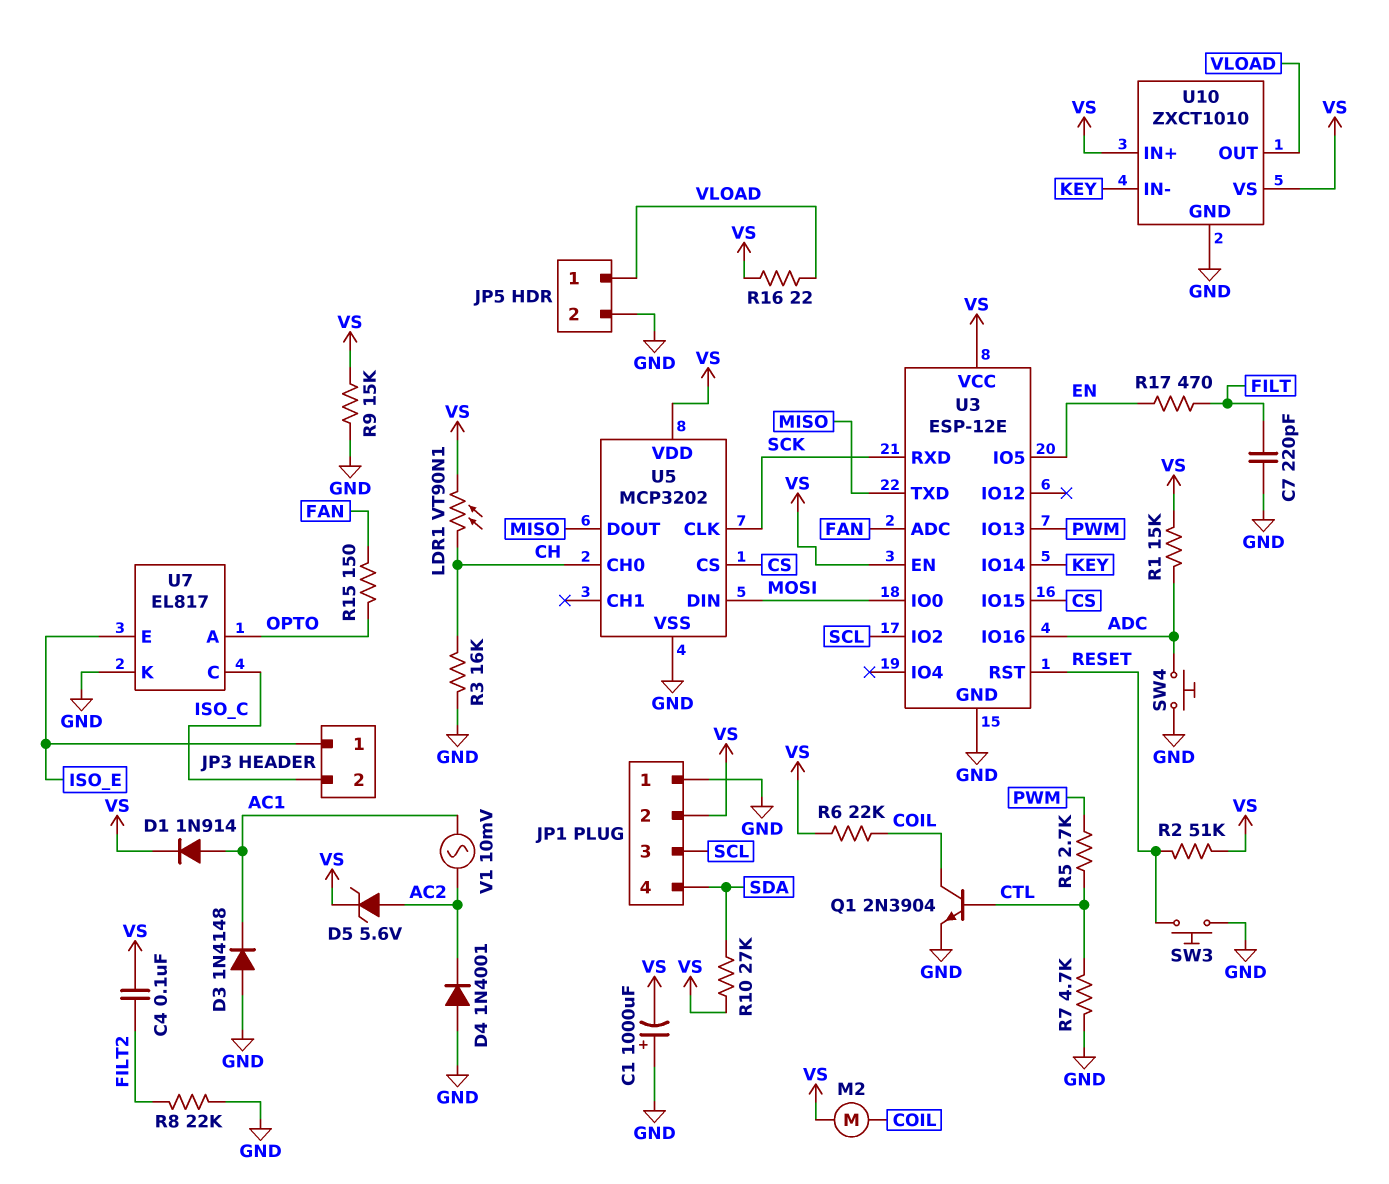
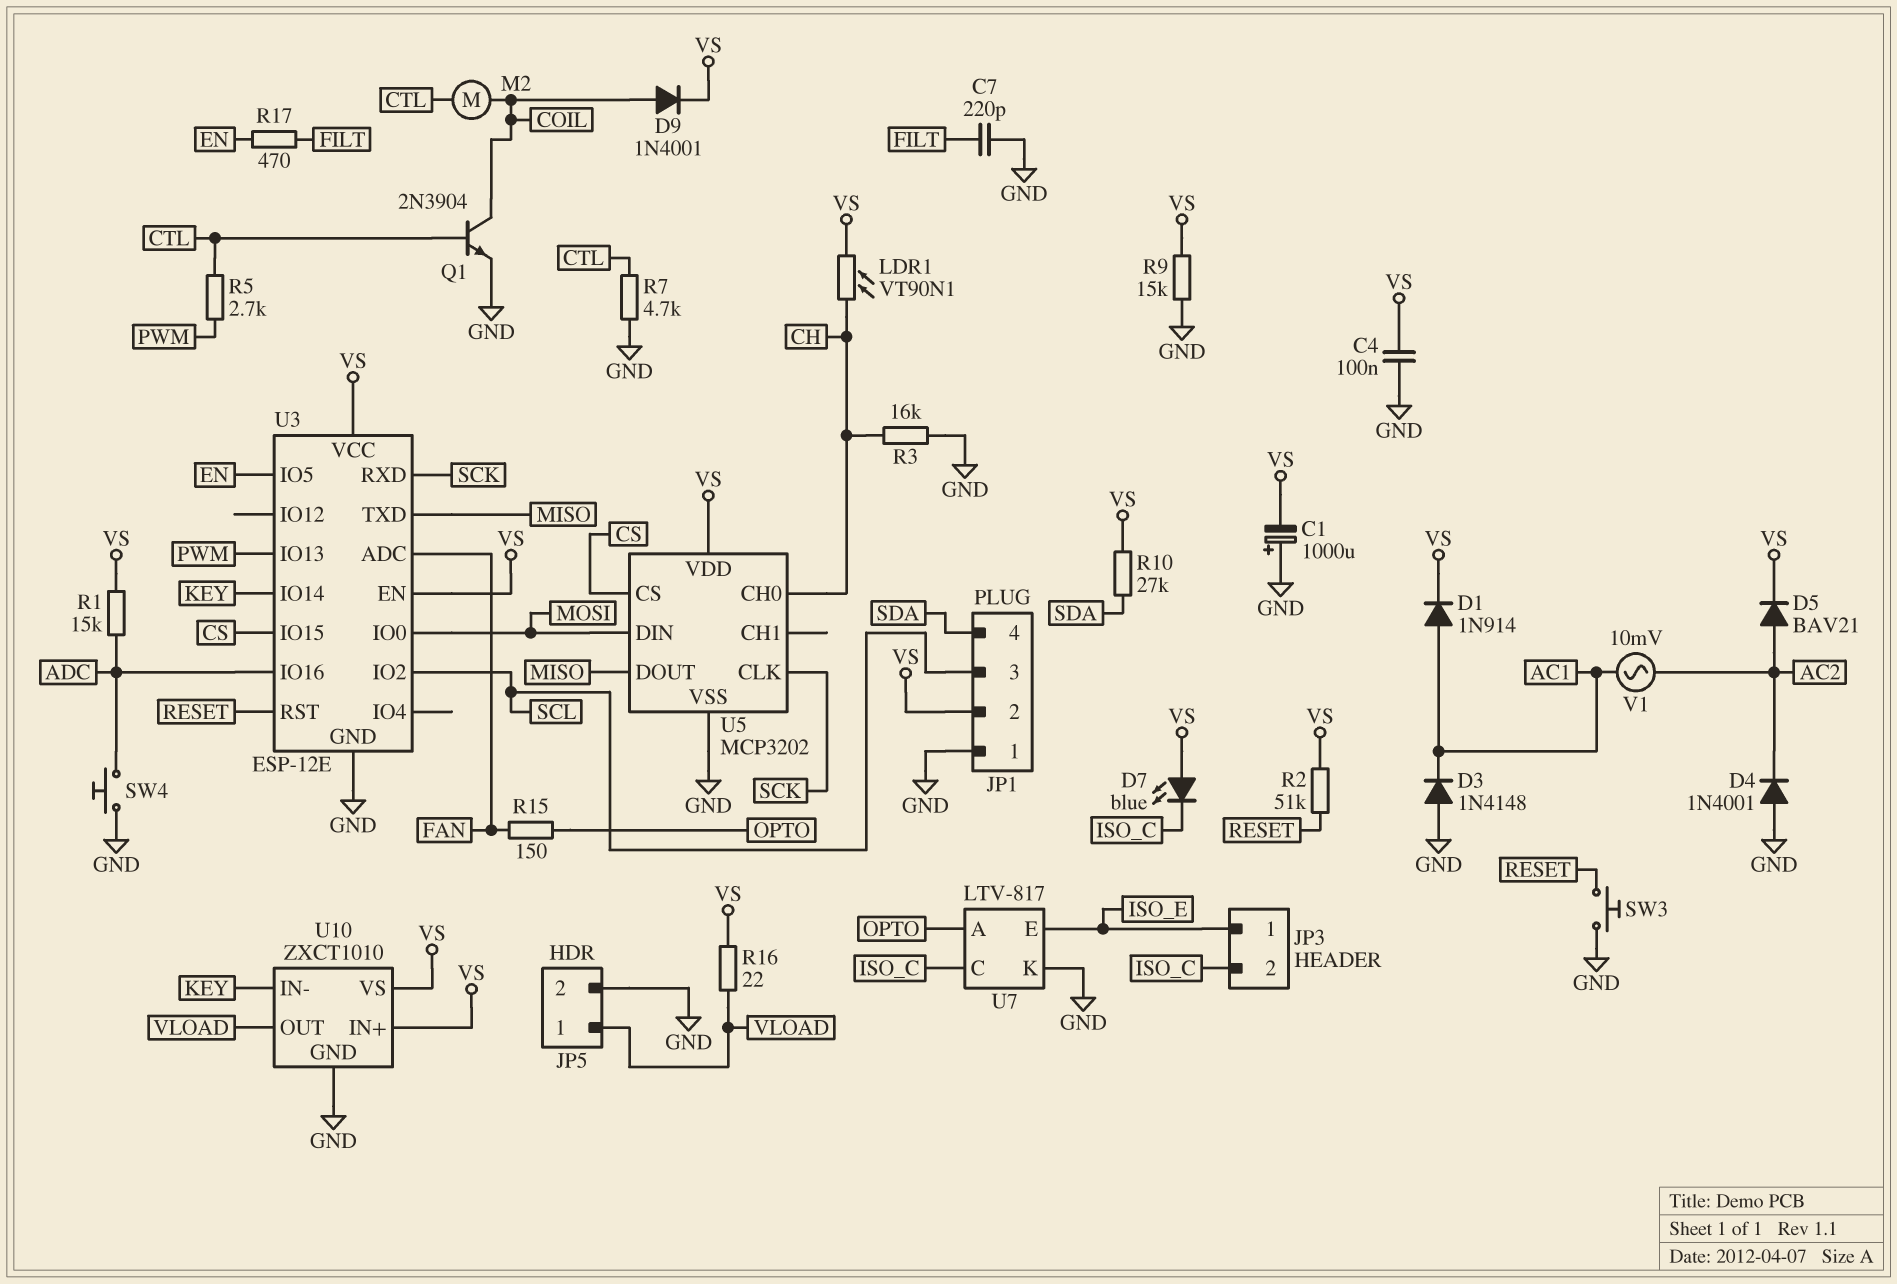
C4: 100nF (FILT2, VS) -> 100nF (GND, VS)
D5: zener 5.6V (A AC2, K VS) -> diode BAV21 (A AC2, K VS)
D7: none -> LED blue (A VS, K ISO_C)
D9: none -> diode 1N4001 (A COIL, K VS)
M2: motor (COIL, VS) -> motor (COIL, CTL)
R6: 22k (COIL, VS) -> none
R8: 22k (FILT2, GND) -> none
U7: EL817 -> LTV-817

